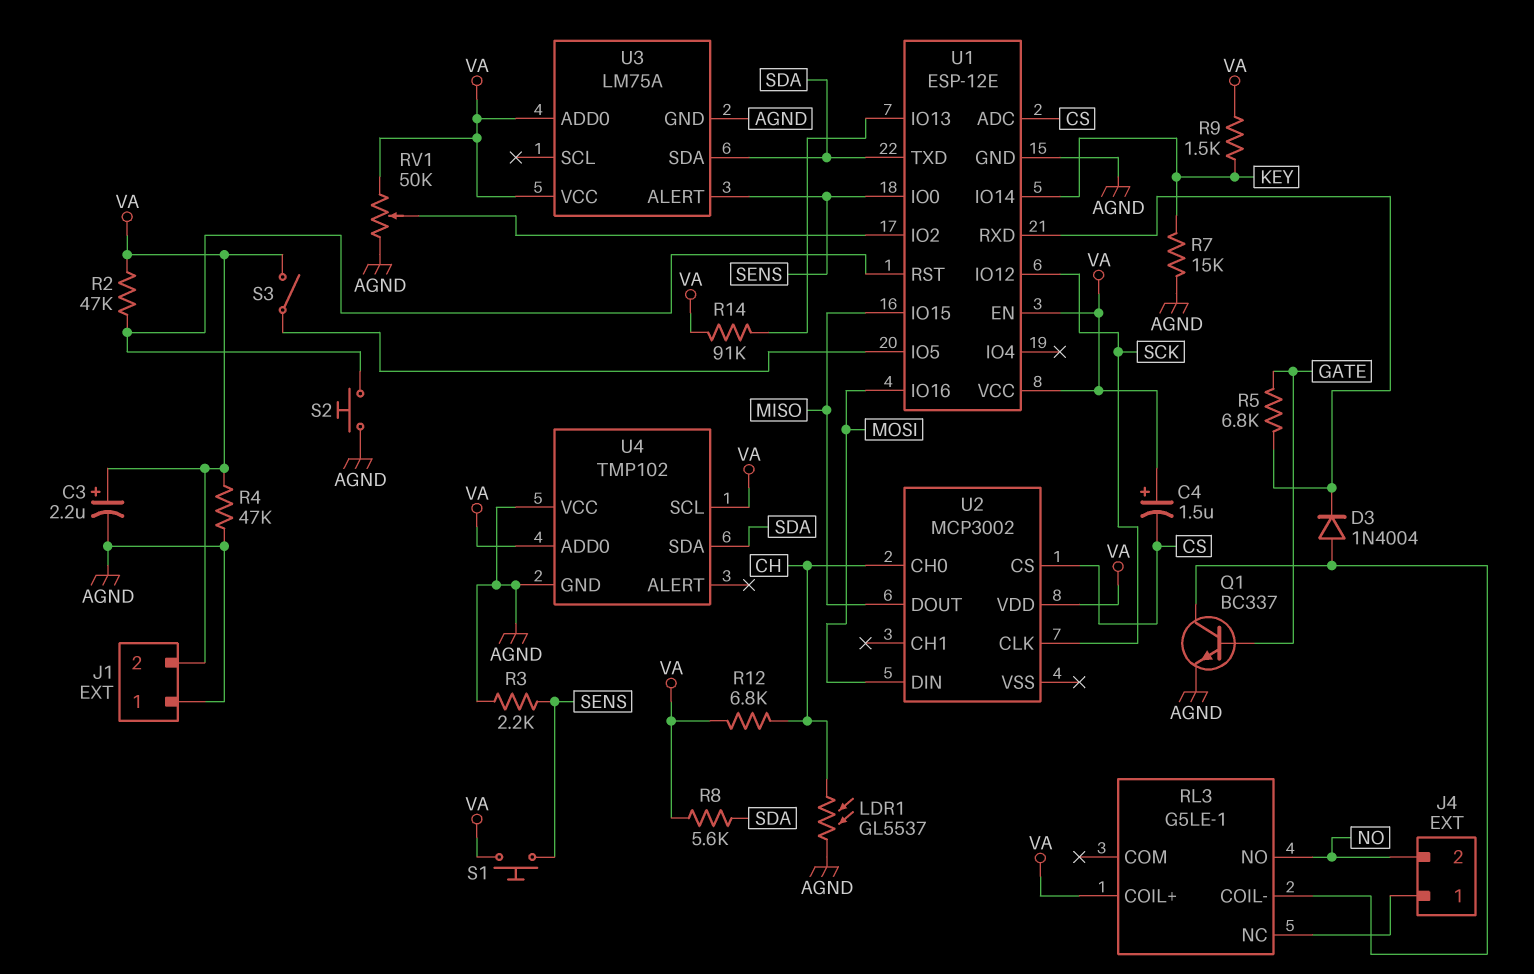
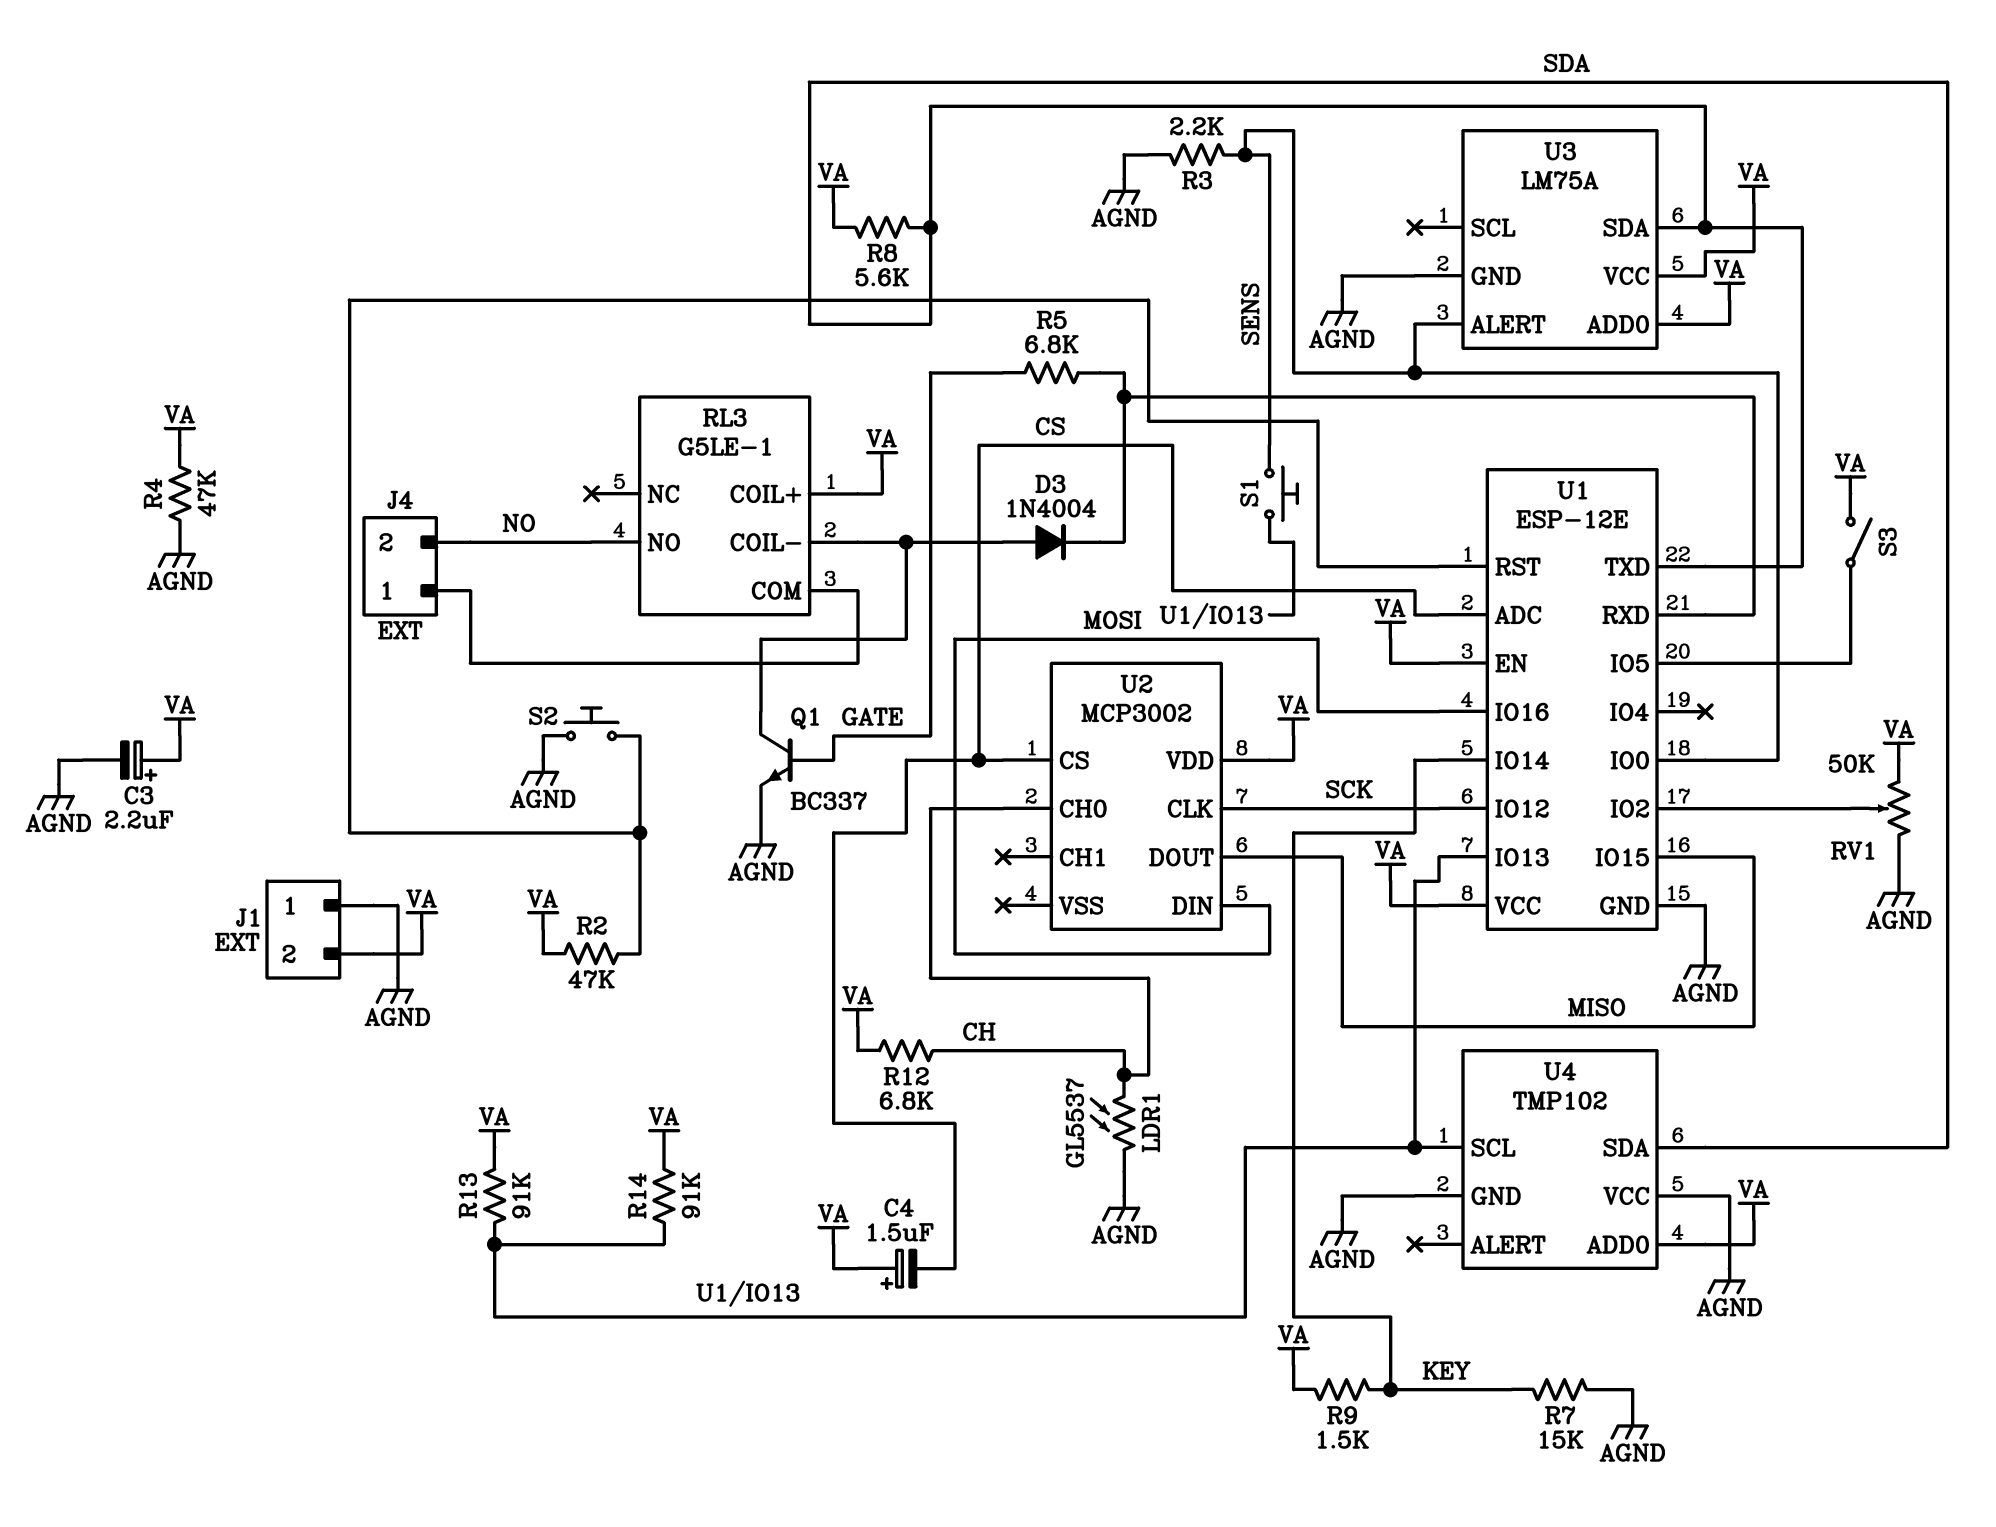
R13: none -> 91k (U1/IO13, VA)
RL3 pin COM: none -> J4/1
RL3 pin NC: J4/1 -> none
S1: button (SENS, VA) -> button (SENS, U1/IO13)
U4 pin SCL: VA -> U1/IO13

